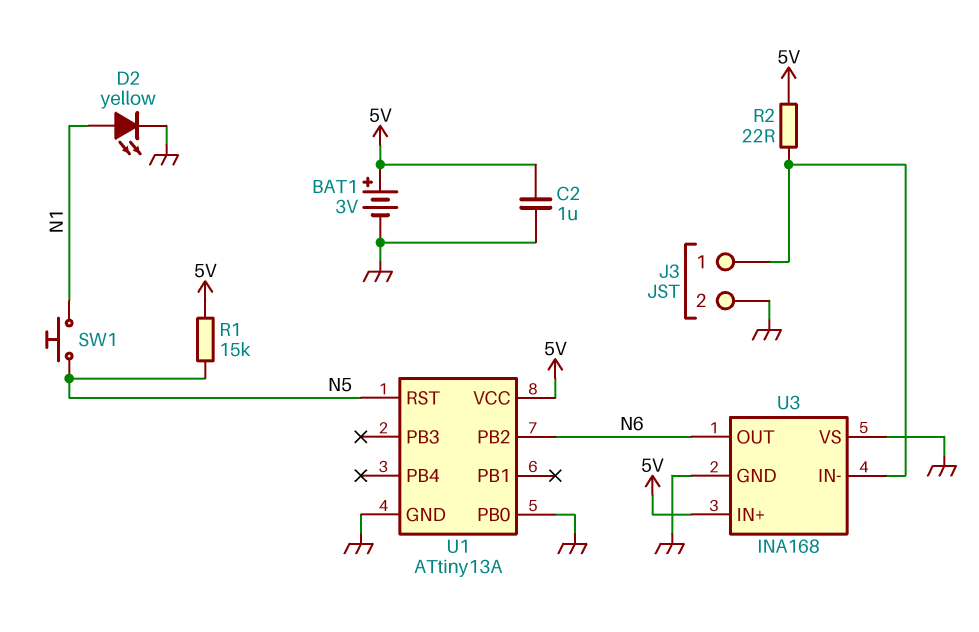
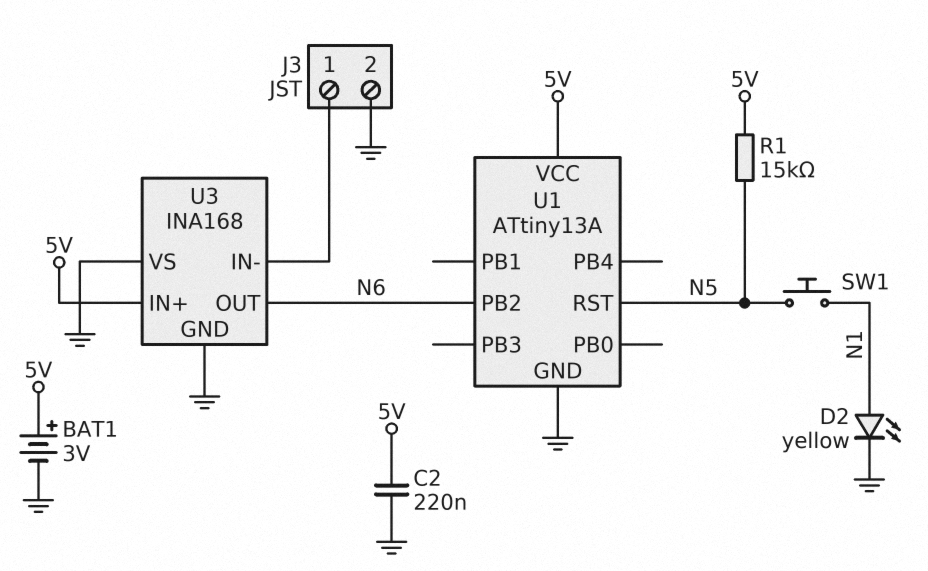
C2: 1uF (5V, GND) -> 220nF (5V, GND)
R2: 22 (5V, J3/1) -> none
U1 pin PB0: GND -> none

